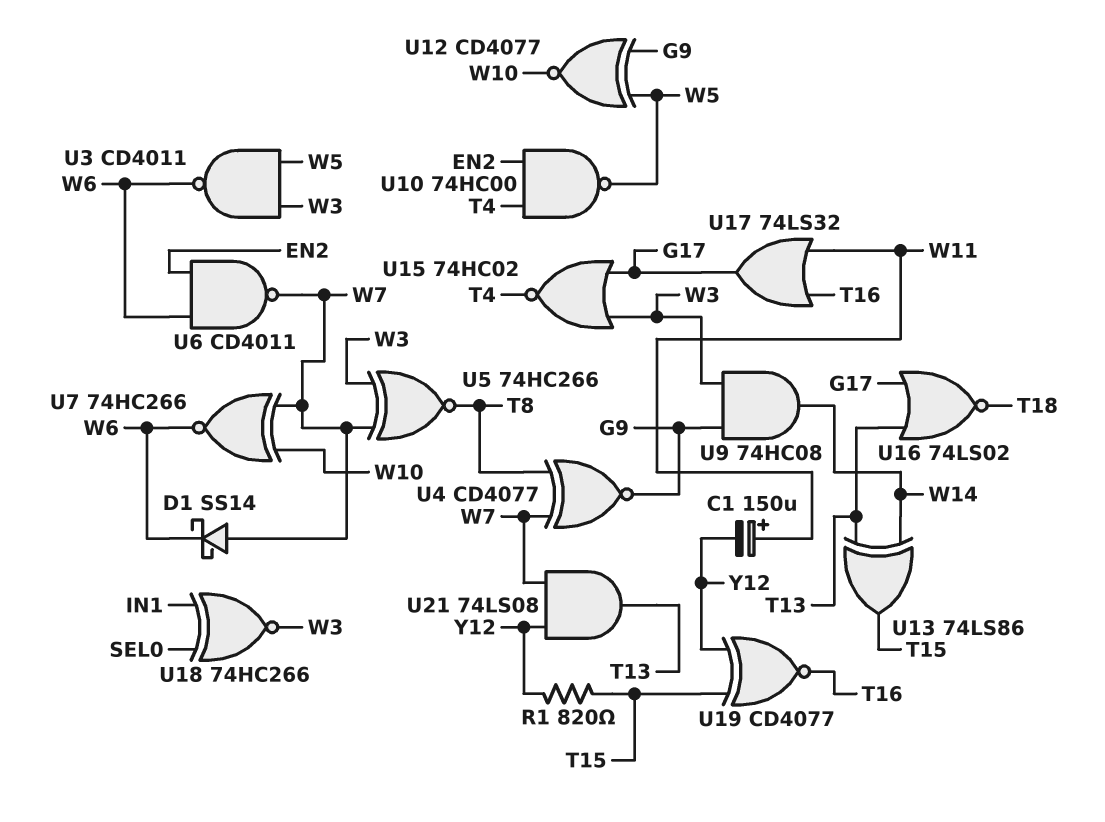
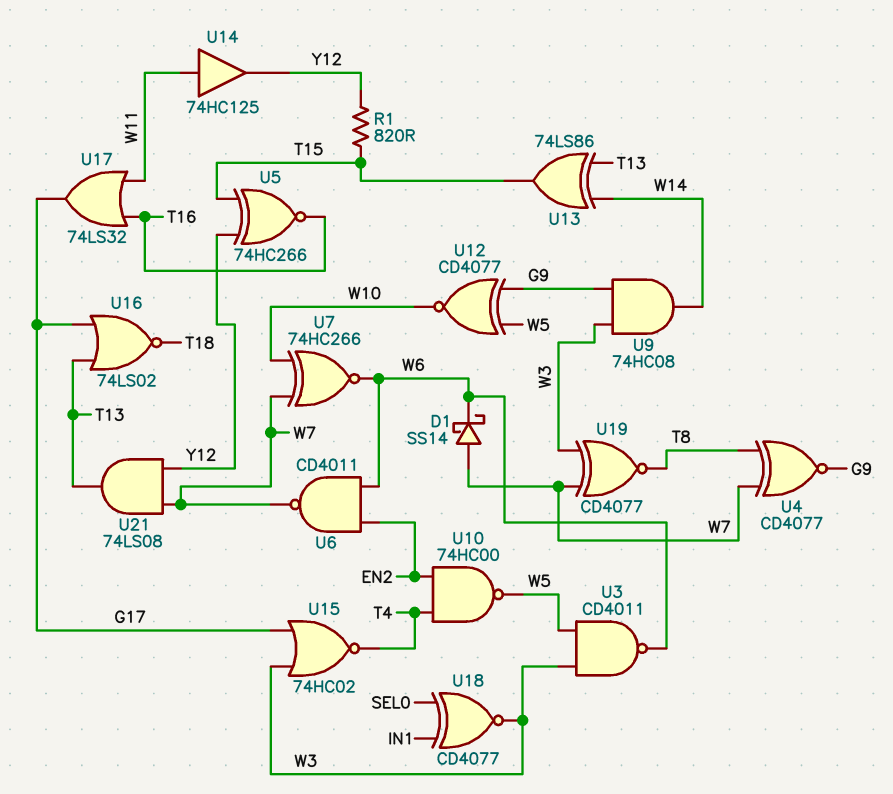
C1: 150uF (plus W11, minus Y12) -> none
U5: XNOR 74HC266 (in W3, in W7, out T8) -> XNOR 74HC266 (in T15, in Y12, out T16)
U14: none -> buffer 74HC125 (in W11, out Y12)
U18: XNOR 74HC266 (in IN1, in SEL0, out W3) -> XNOR CD4077 (in IN1, in SEL0, out W3)
U19: XNOR CD4077 (in T15, in Y12, out T16) -> XNOR CD4077 (in W3, in W7, out T8)

